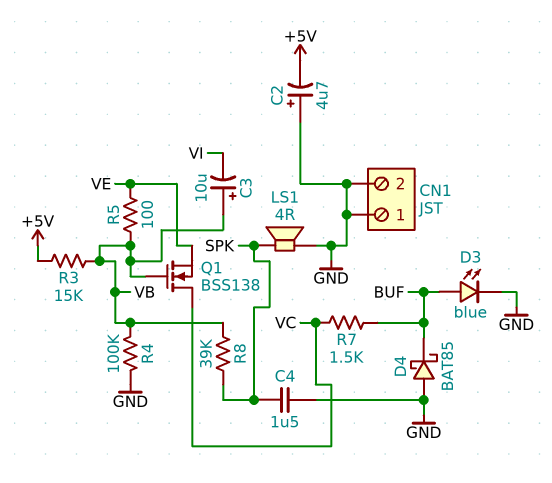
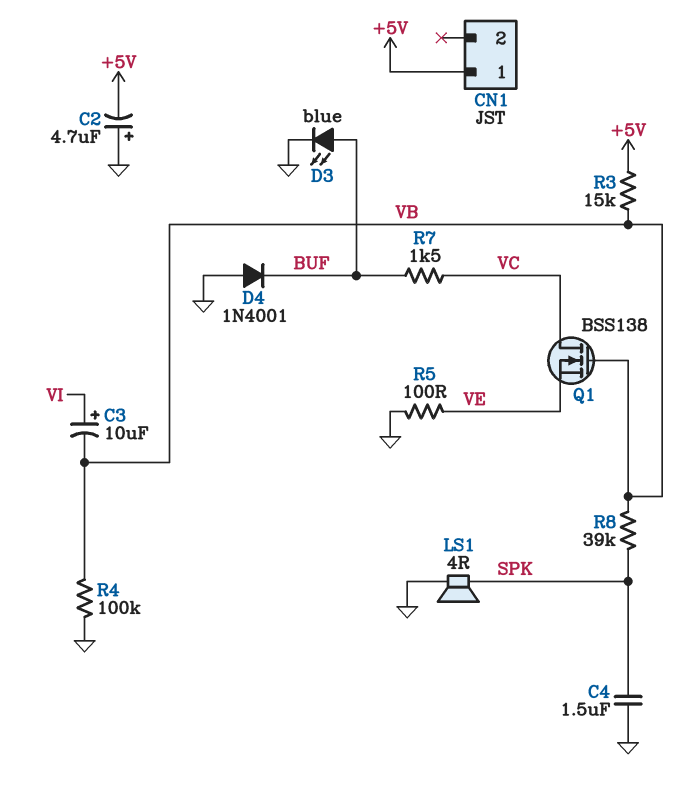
C3: 10uF (plus VB, minus VI) -> 10uF (plus VI, minus VB)
CN1 pin 1: GND -> +5V
CN1 pin 2: GND -> none
D4: schottky BAT85 (A GND, K BUF) -> diode 1N4001 (A GND, K BUF)
R5: 100 (VB, VE) -> 100 (GND, VE)

